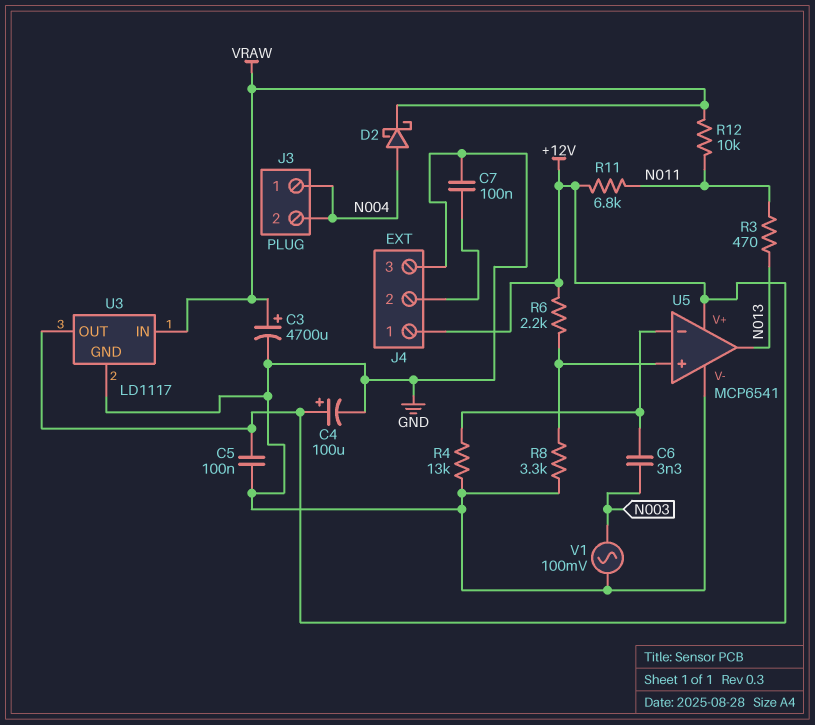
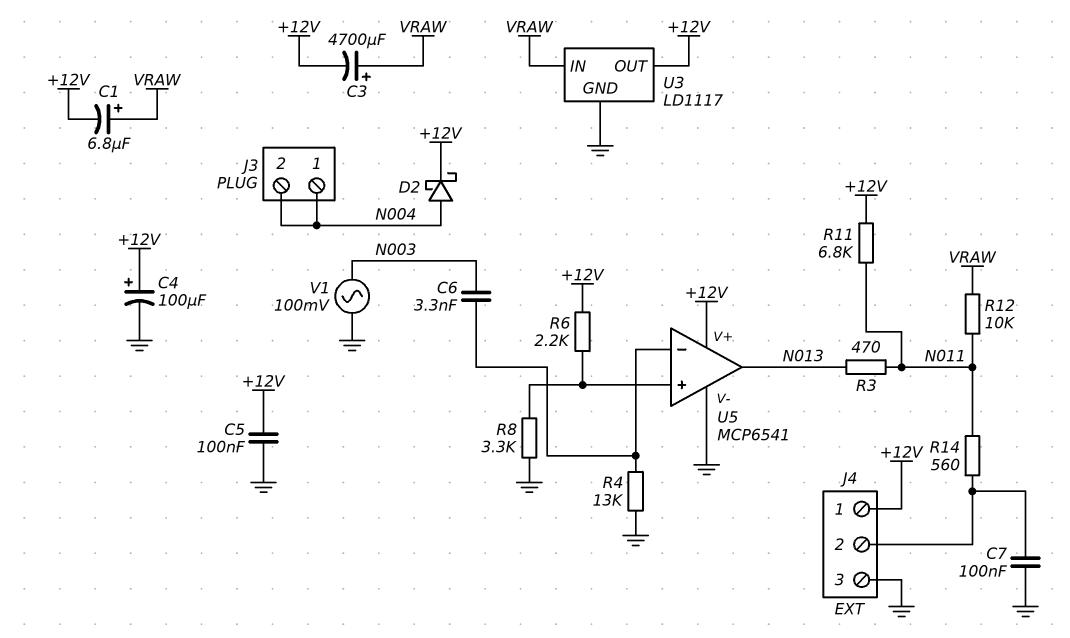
C1: none -> 6.8uF (plus VRAW, minus +12V)
C3: 4700uF (plus VRAW, minus GND) -> 4700uF (plus VRAW, minus +12V)
D2: schottky (A N004, K VRAW) -> schottky (A N004, K +12V)
R14: none -> 560 (J4/2, N011)

